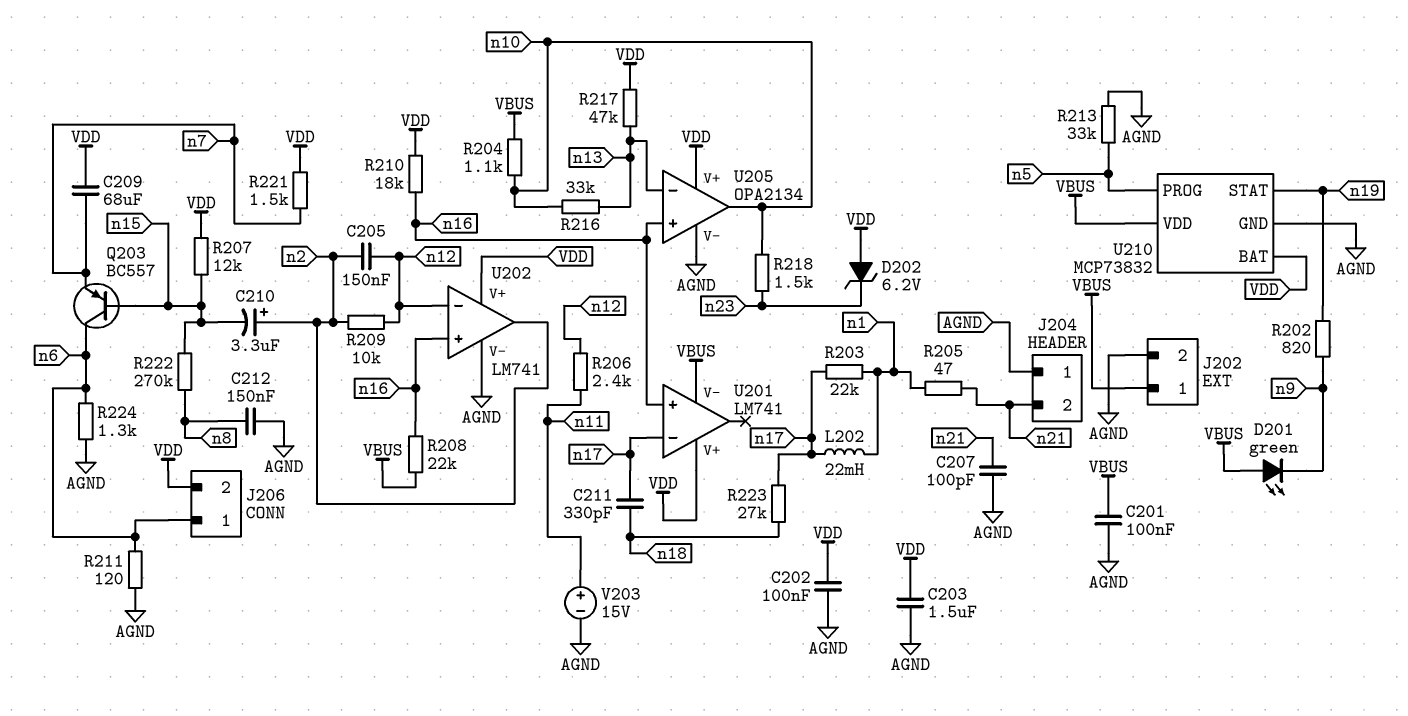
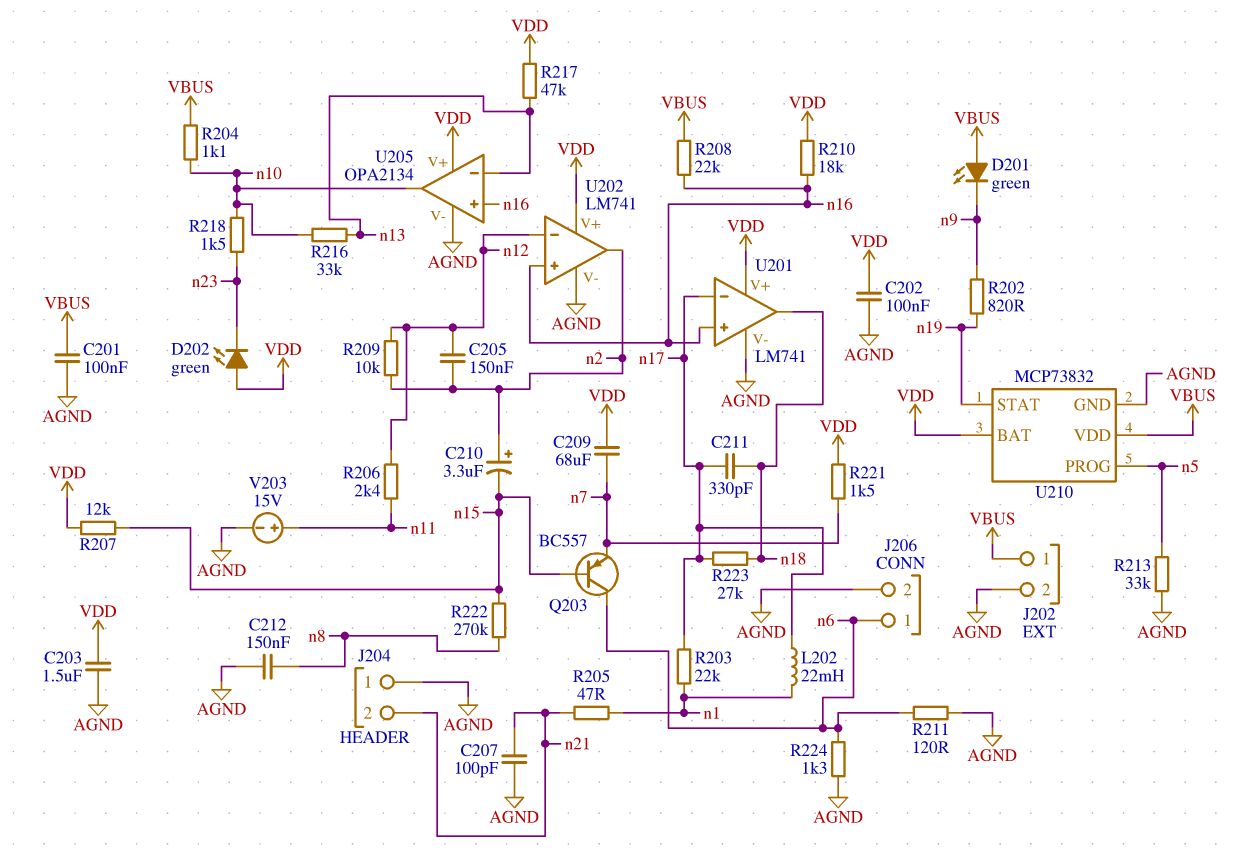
D202: zener 6.2V (A VDD, K n23) -> LED green (A VDD, K n23)
J206 pin 2: VDD -> AGND
U201 pin V-: VBUS -> AGND
U201 pin out: none -> n18

